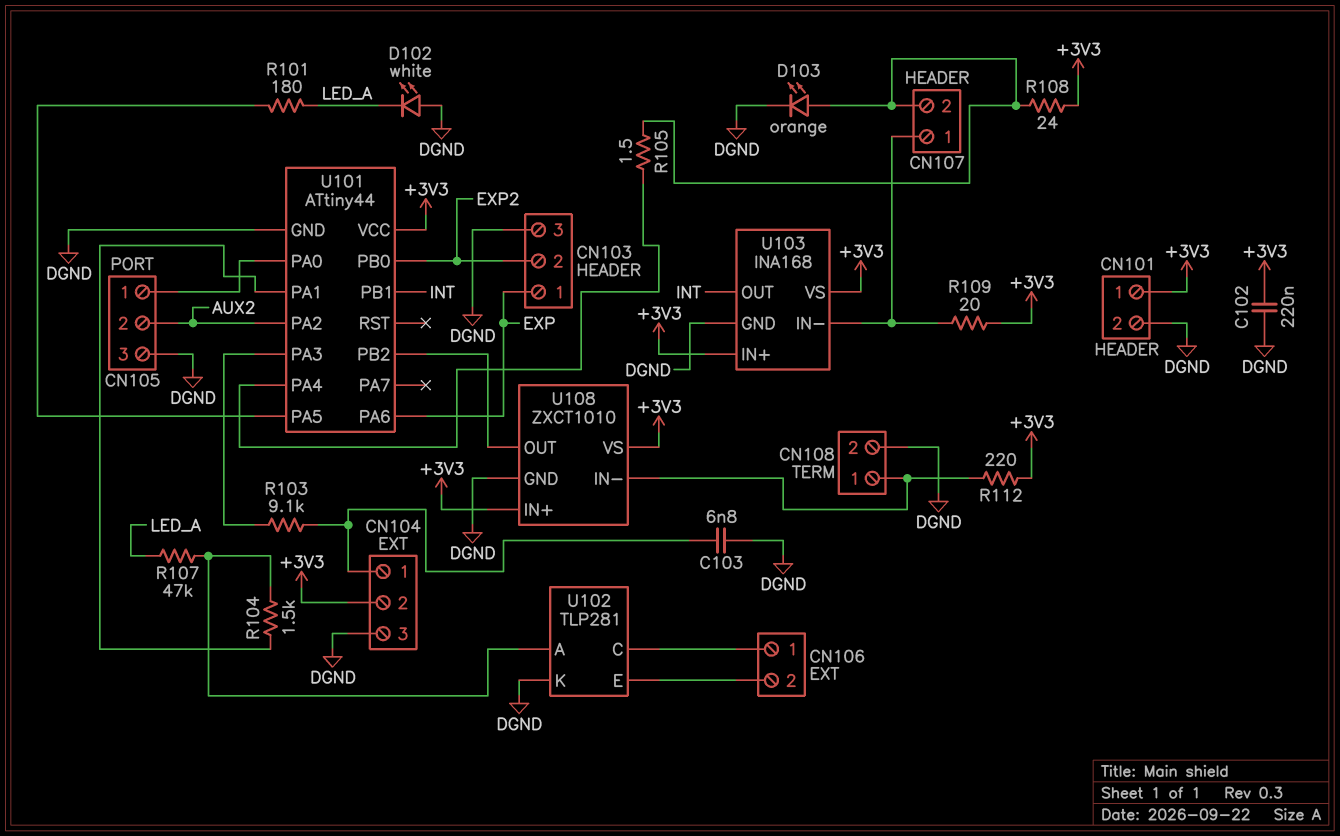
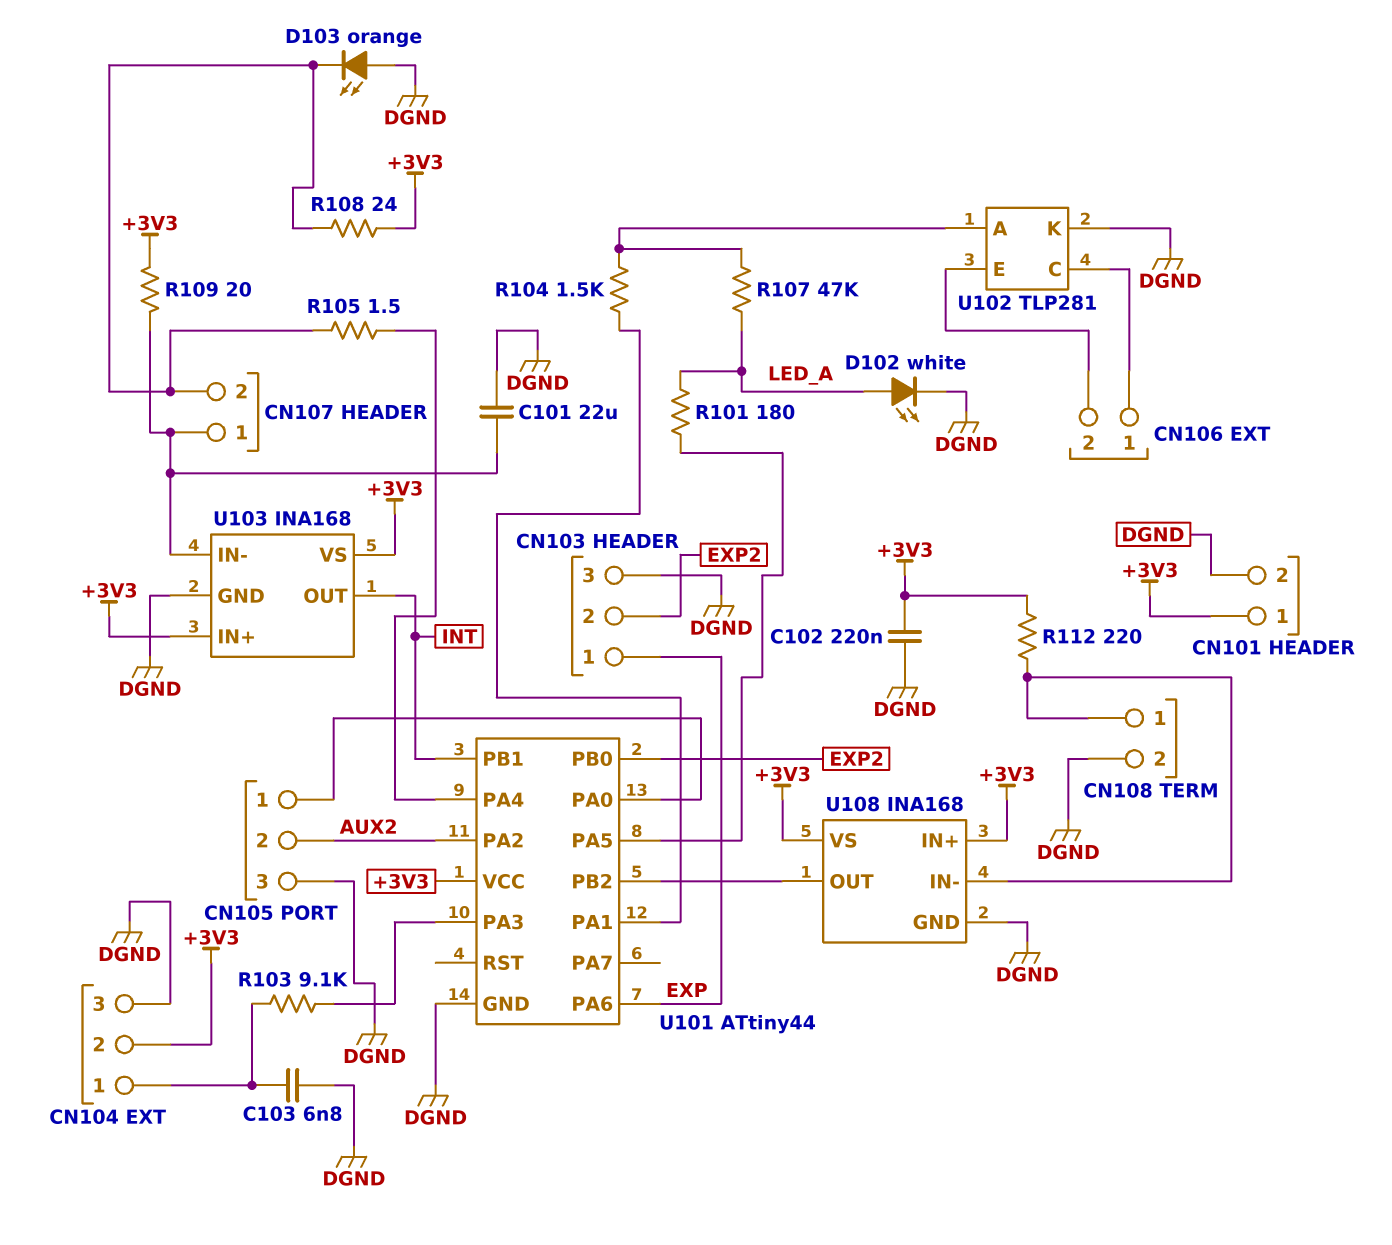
C101: none -> 22uF (CN107/1, DGND)
D102: LED white (A DGND, K LED_A) -> LED white (A LED_A, K DGND)
D103: LED orange (A CN107/2, K DGND) -> LED orange (A DGND, K CN107/2)
U108: ZXCT1010 -> INA168

